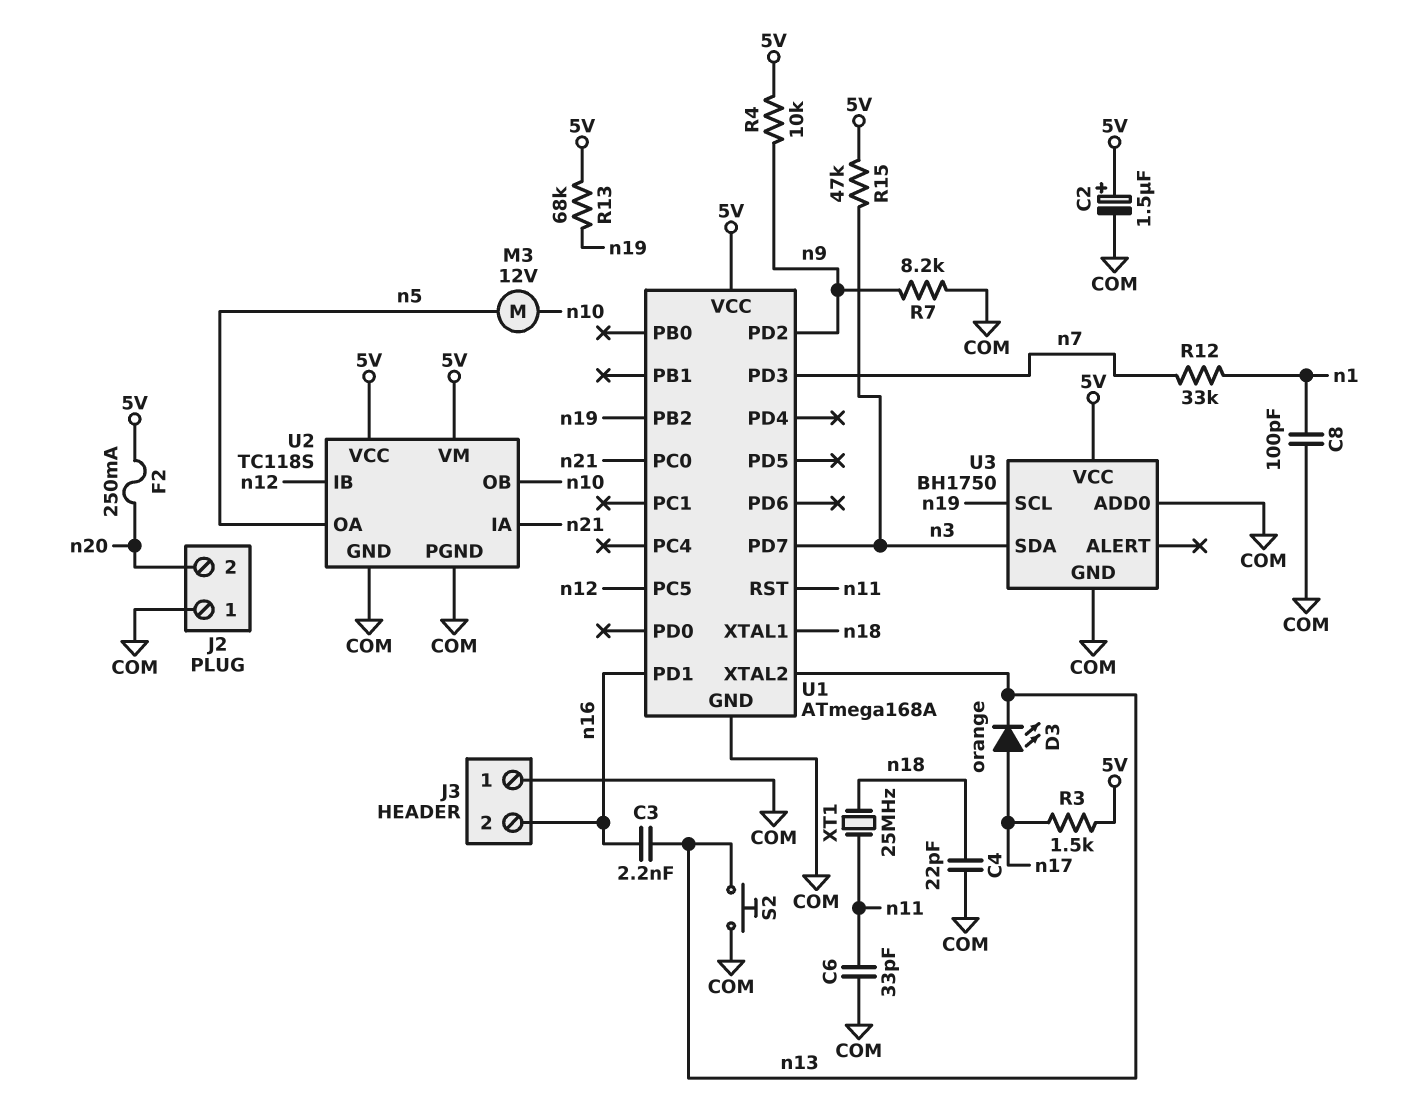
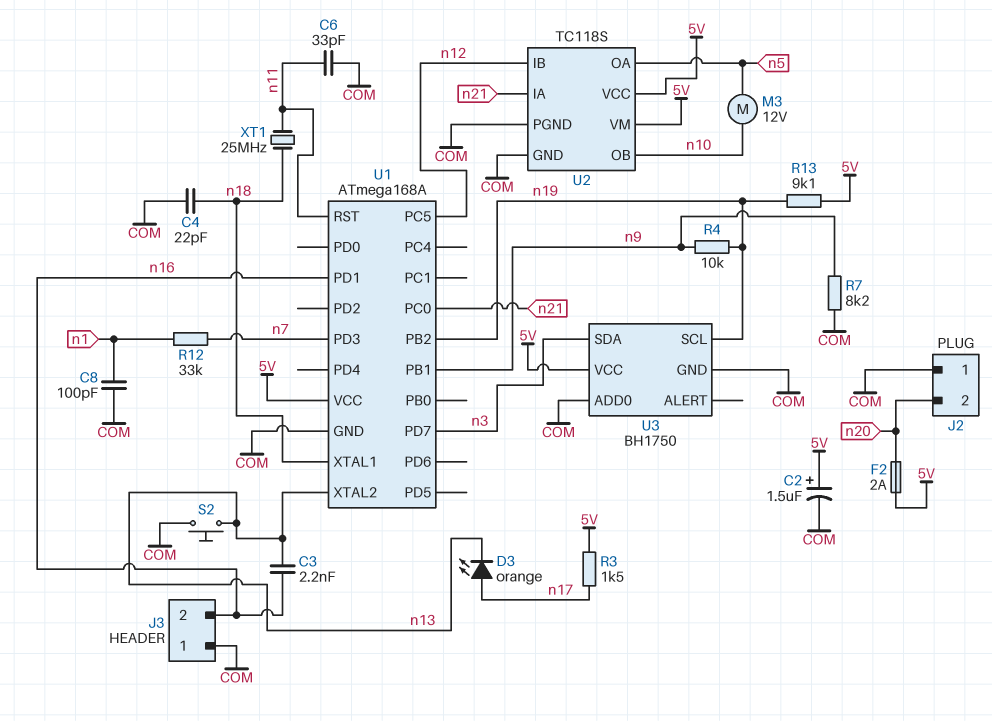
F2: 250mA (5V, n20) -> 2A (5V, n20)
R4: 10k (5V, n9) -> 10k (n9, n19)
R13: 68k (5V, n19) -> 9.1k (5V, n19)
R15: 47k (5V, n3) -> none
U1 pin PB1: none -> n9
U1 pin PD2: n9 -> none

